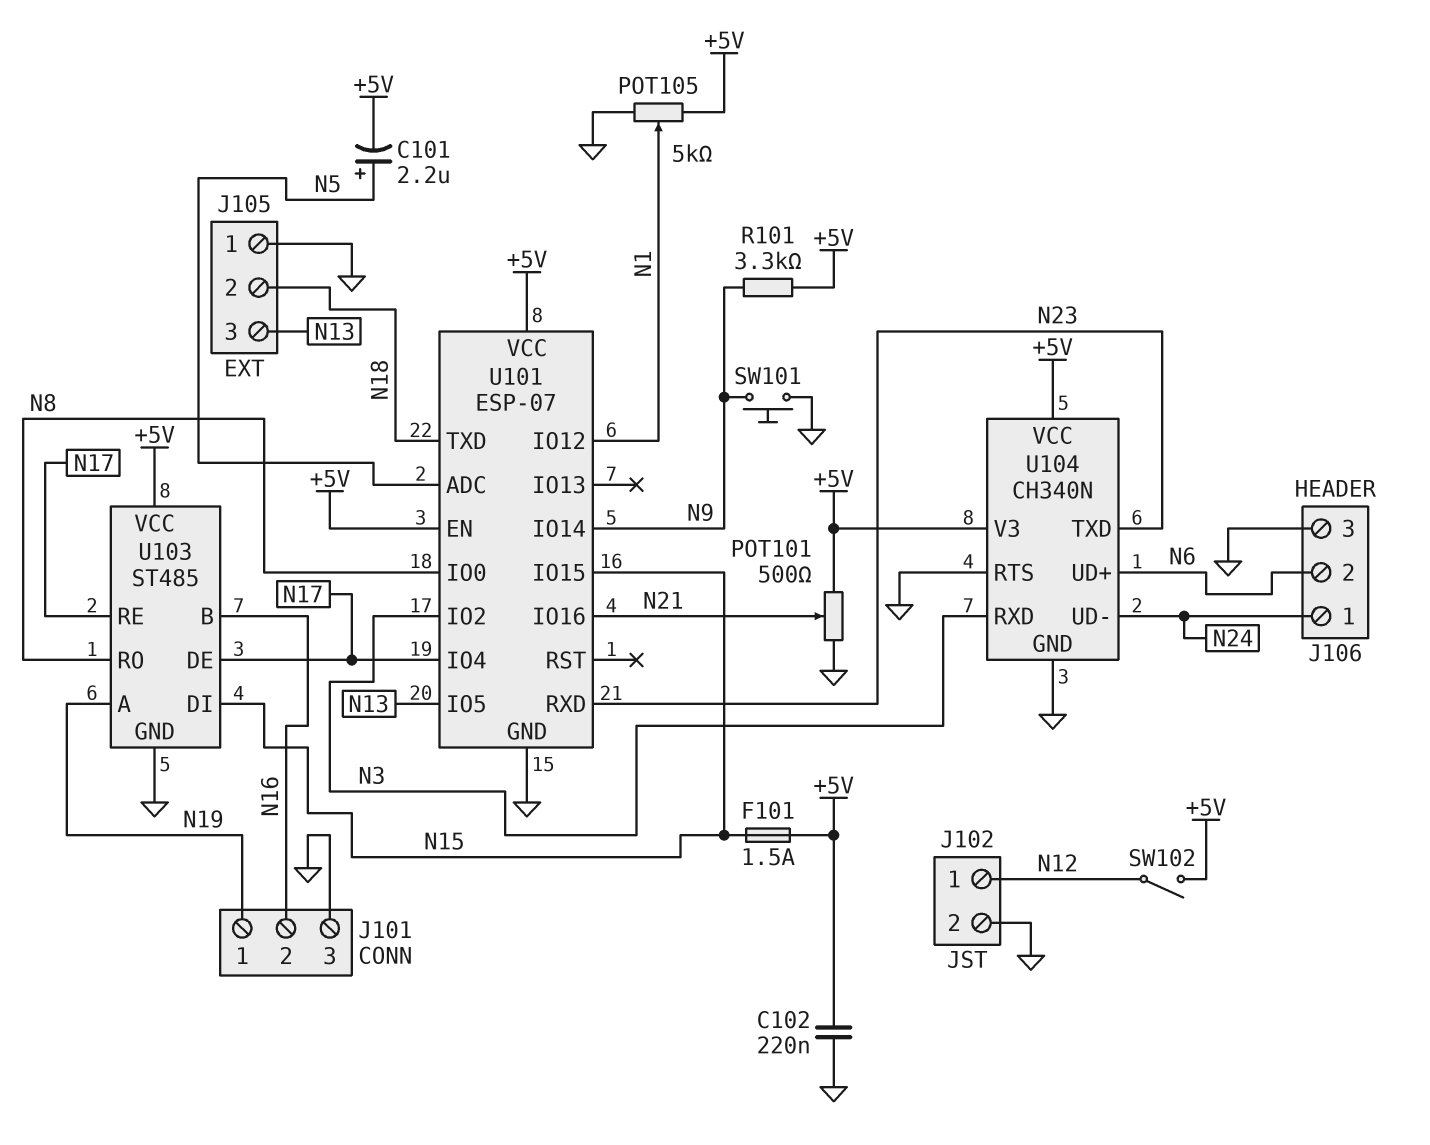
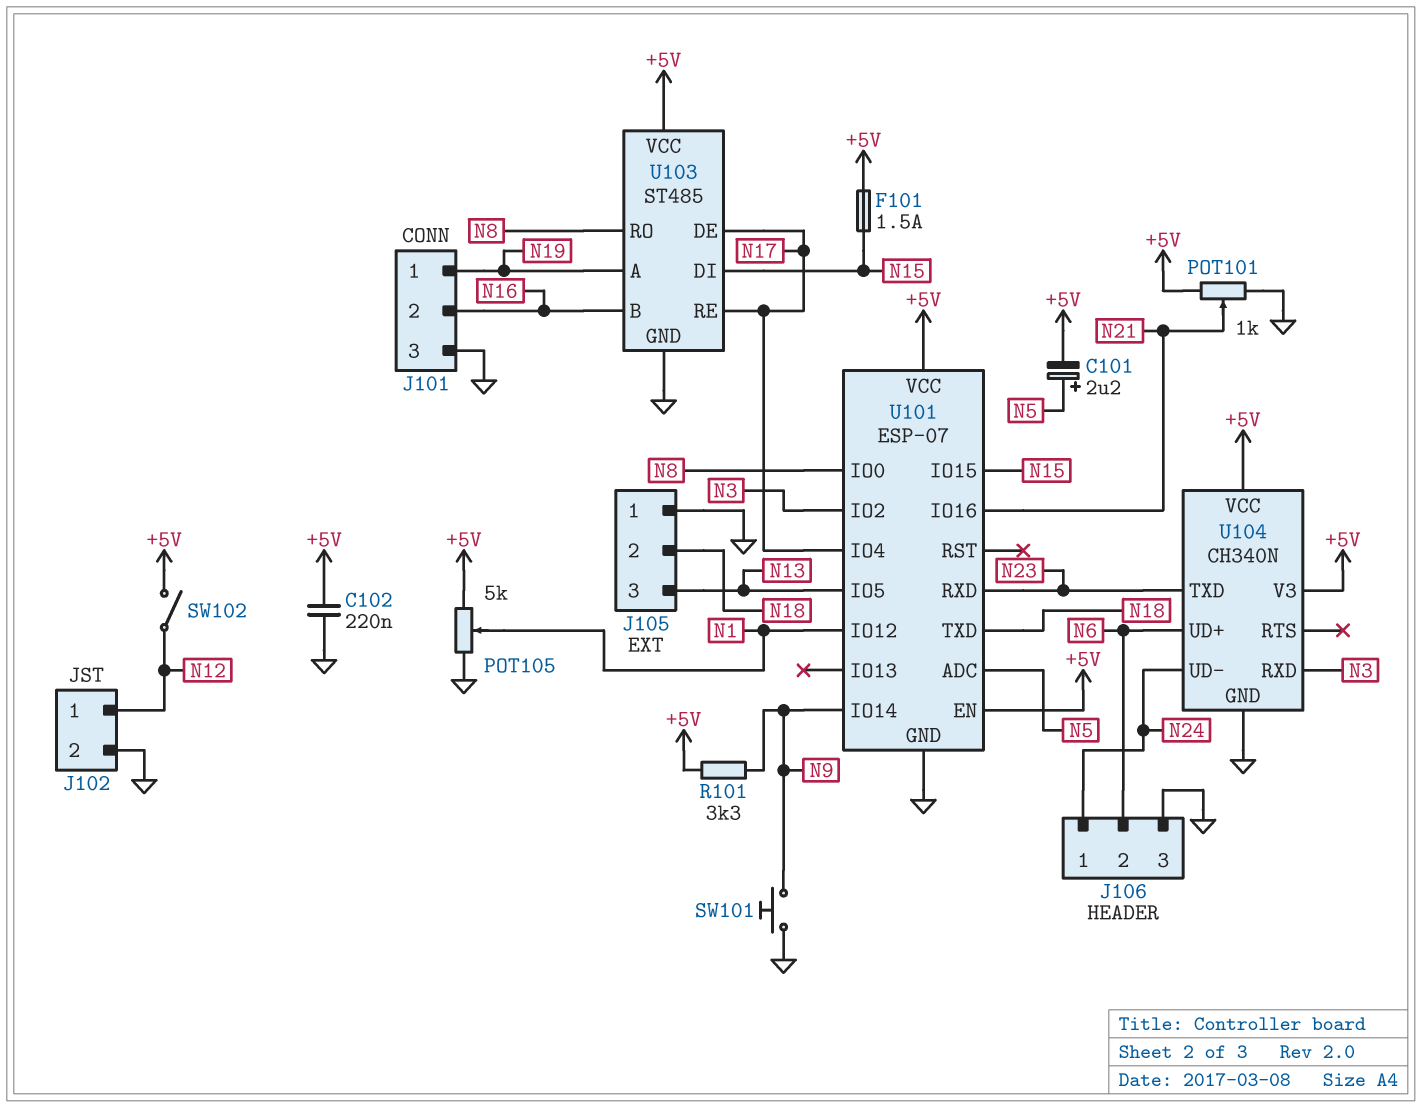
POT101: 500 (+5V, GND, wiper N21) -> 1k (+5V, GND, wiper N21)
U104 pin RTS: GND -> none

